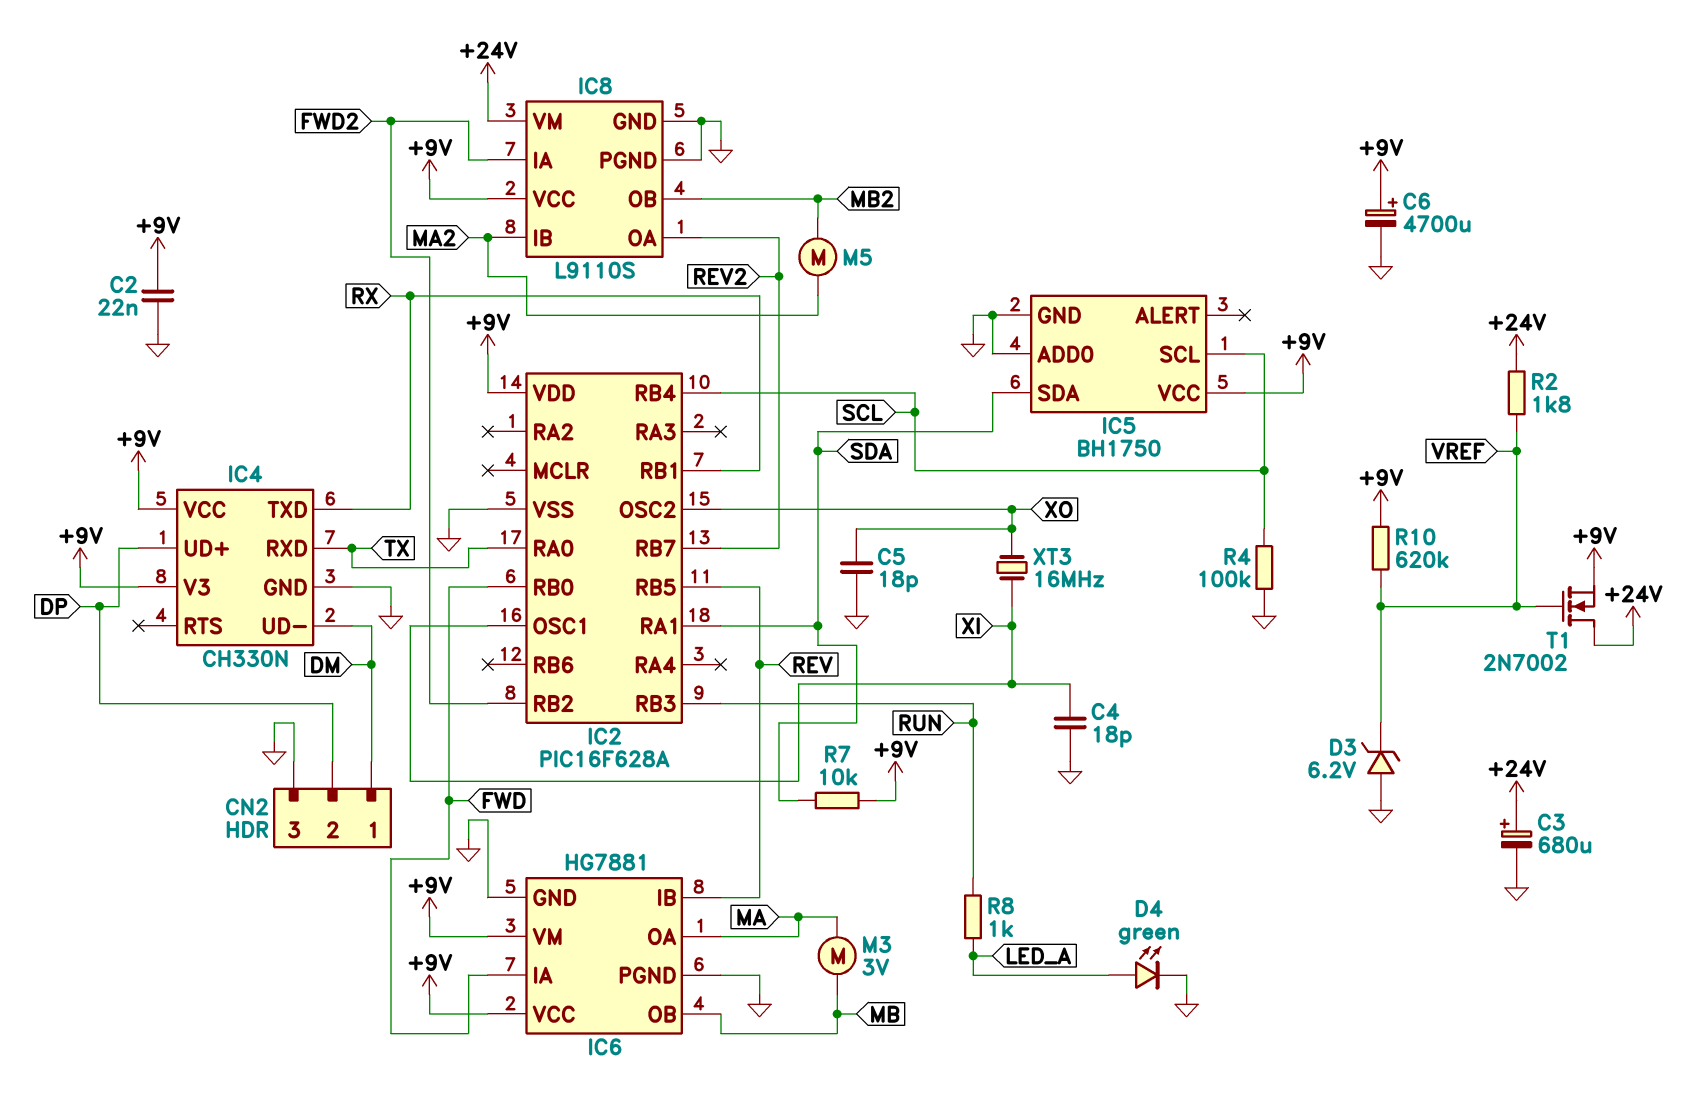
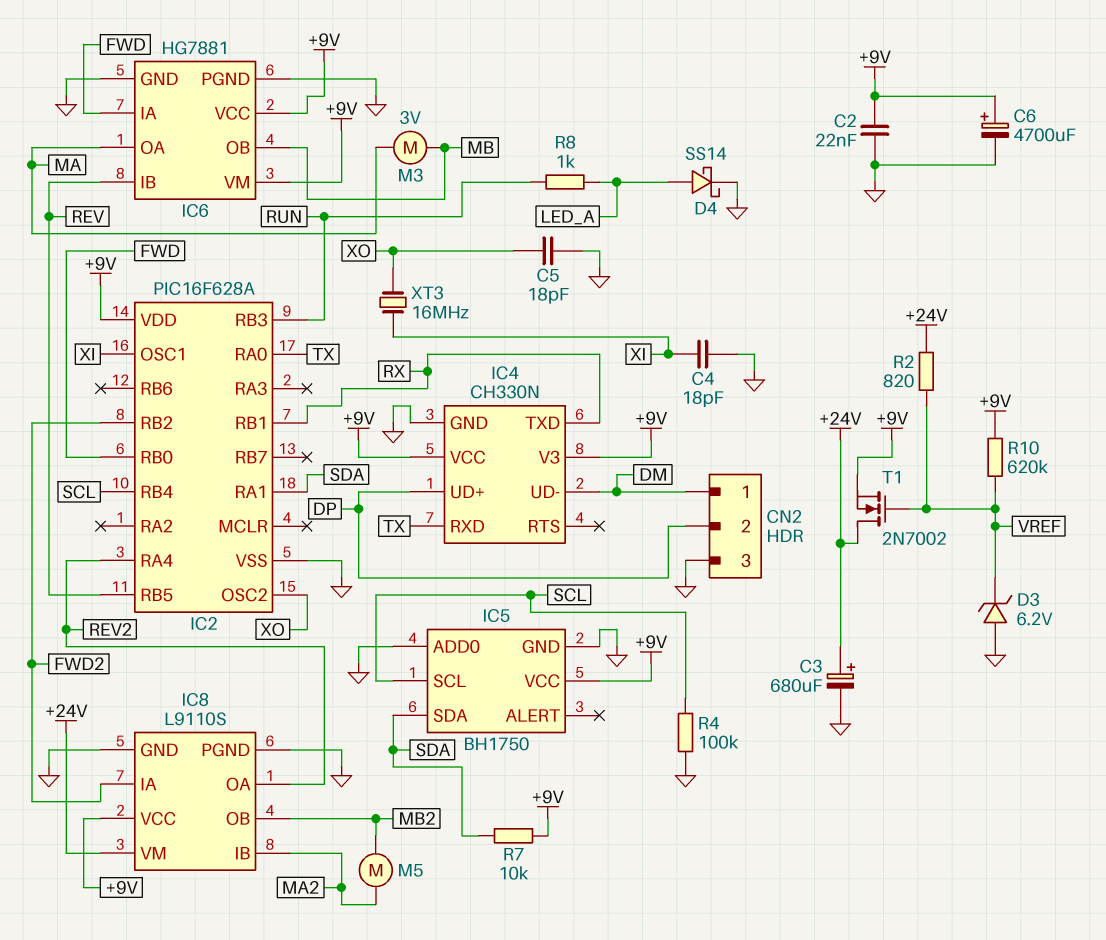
D4: LED green (A LED_A, K GND) -> schottky SS14 (A LED_A, K GND)
IC2 pin RA4: none -> REV2
IC2 pin RB7: REV2 -> none
R2: 1.8k (+24V, VREF) -> 820 (+24V, VREF)

